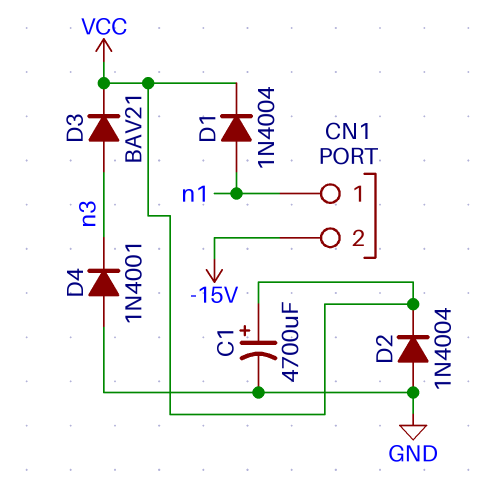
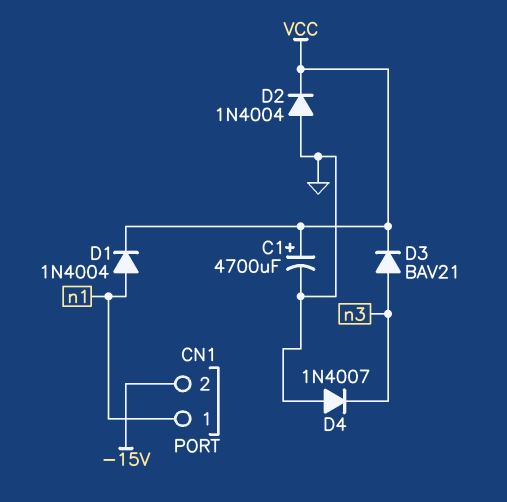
D4: diode 1N4001 (A GND, K n3) -> diode 1N4007 (A GND, K n3)

